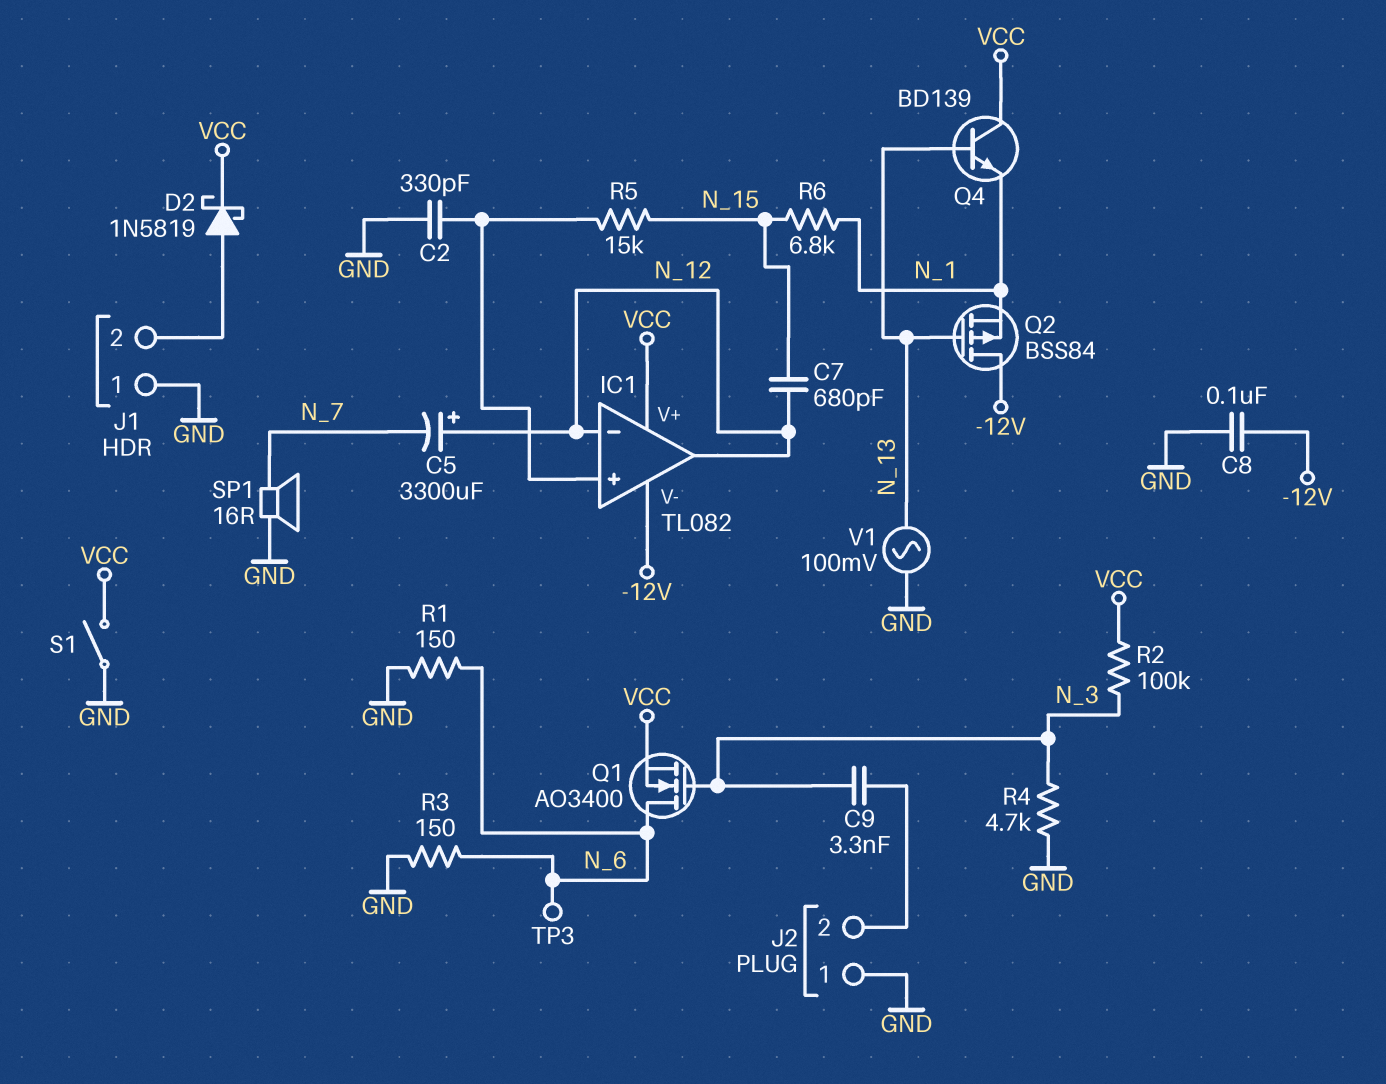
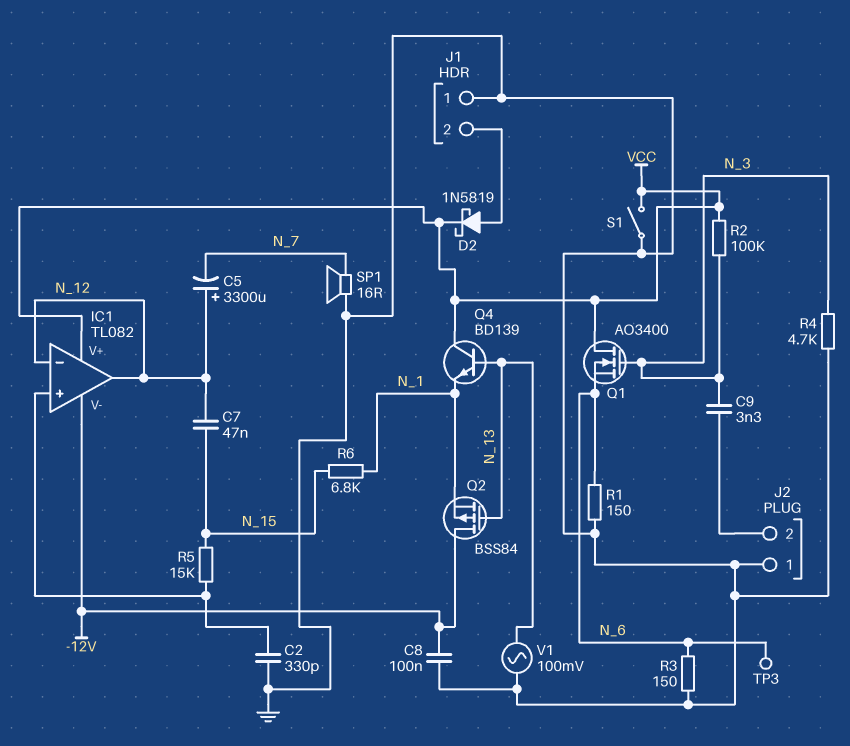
C7: 680pF (N_12, N_15) -> 47nF (N_12, N_15)
Q1: NMOS AO3400 (G N_3, D N_6, S VCC) -> NMOS AO3400 (G N_3, D VCC, S N_6)

